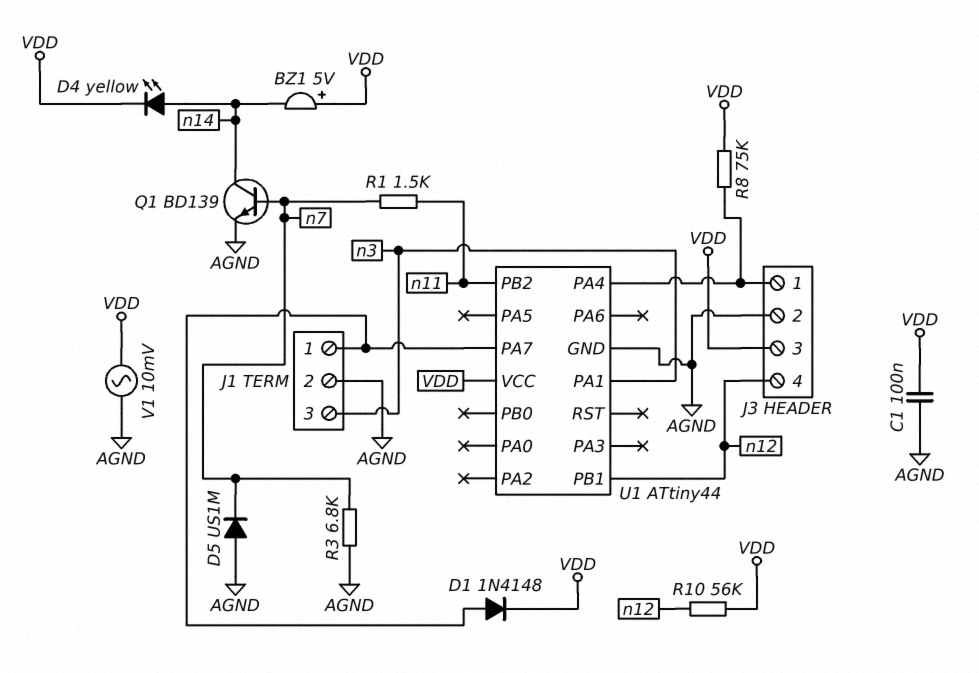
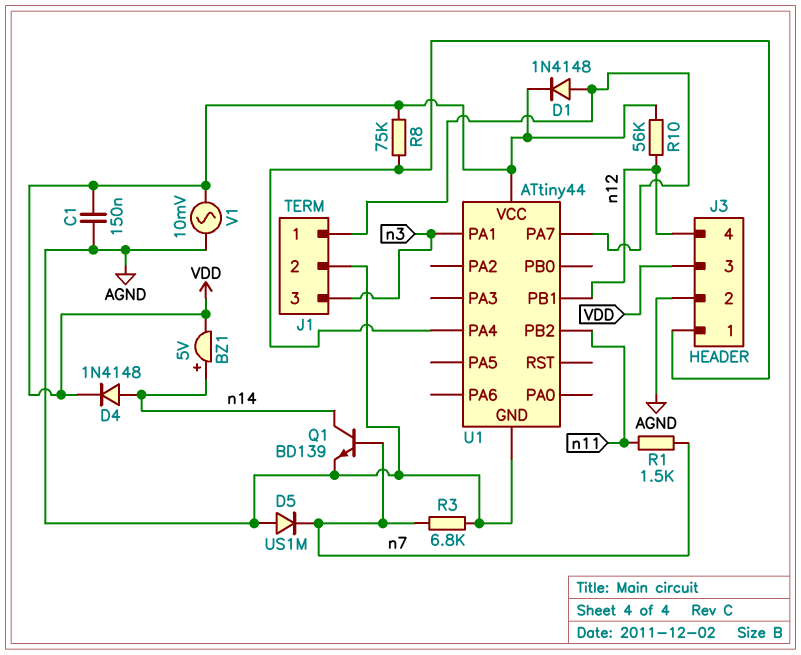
BZ1: buzzer 5V (plus VDD, minus n14) -> buzzer 5V (plus n14, minus VDD)
C1: 100nF (AGND, VDD) -> 150nF (AGND, VDD)
D4: LED yellow (A n14, K VDD) -> diode 1N4148 (A n14, K VDD)

